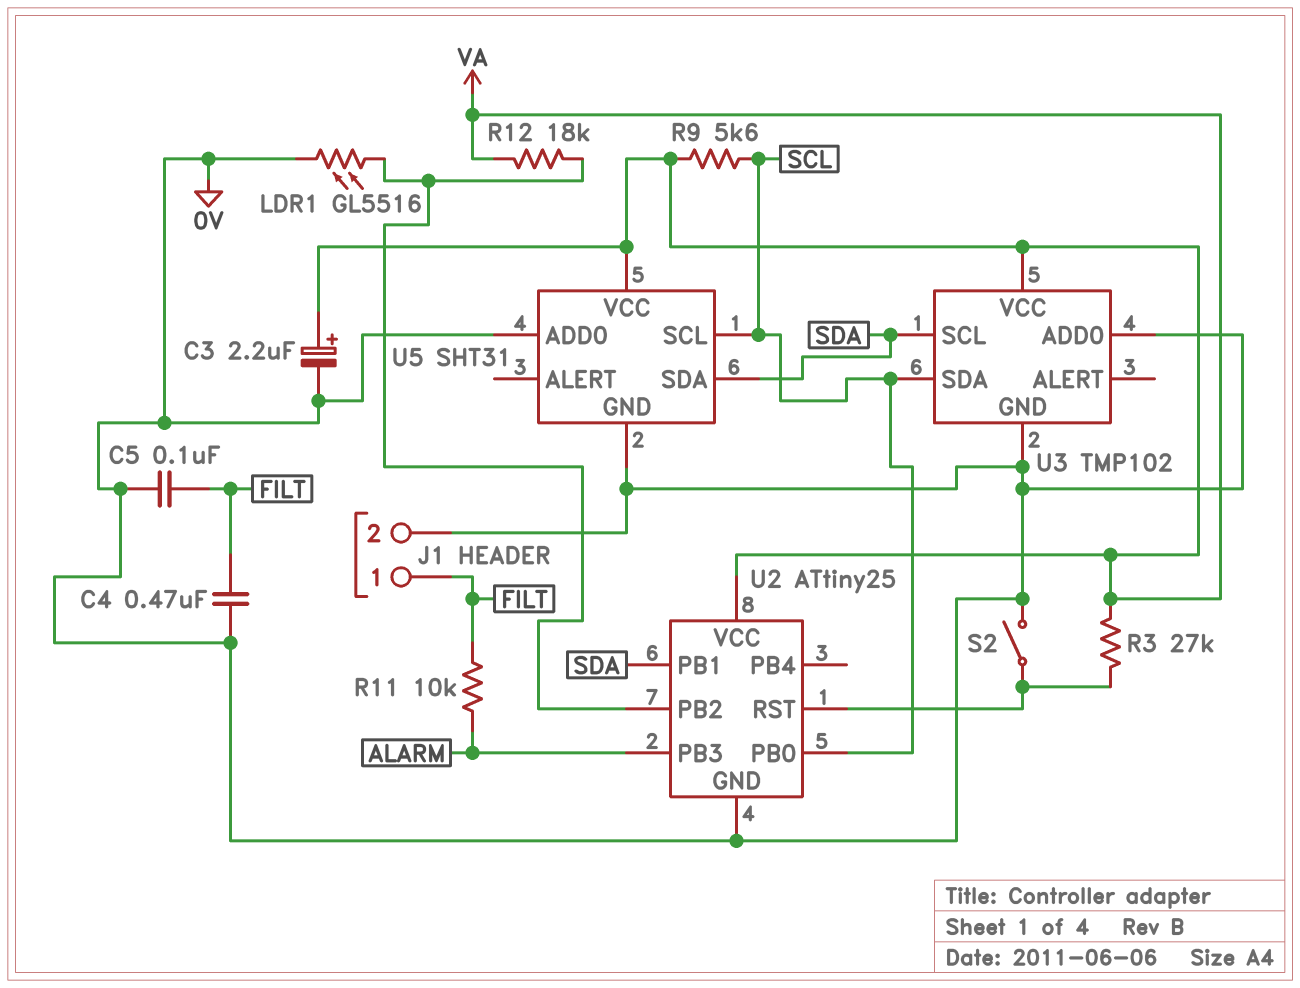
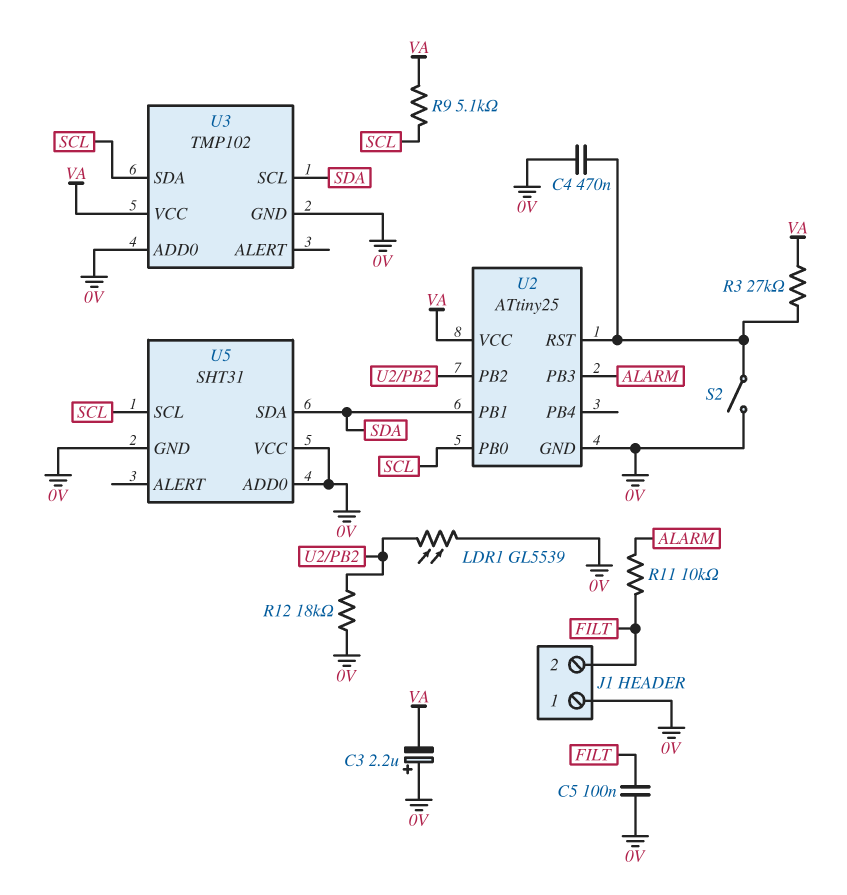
C3: 2.2uF (plus VA, minus 0V) -> 2.2uF (plus 0V, minus VA)
C4: 470nF (0V, FILT) -> 470nF (0V, U2/RST)
J1 pin 1: FILT -> 0V
J1 pin 2: 0V -> FILT
LDR1: GL5516 (0V, U2/PB2) -> GL5539 (0V, U2/PB2)
R9: 5.6k (SCL, VA) -> 5.1k (SCL, VA)
R12: 18k (U2/PB2, VA) -> 18k (0V, U2/PB2)
U5 pin VCC: VA -> 0V

